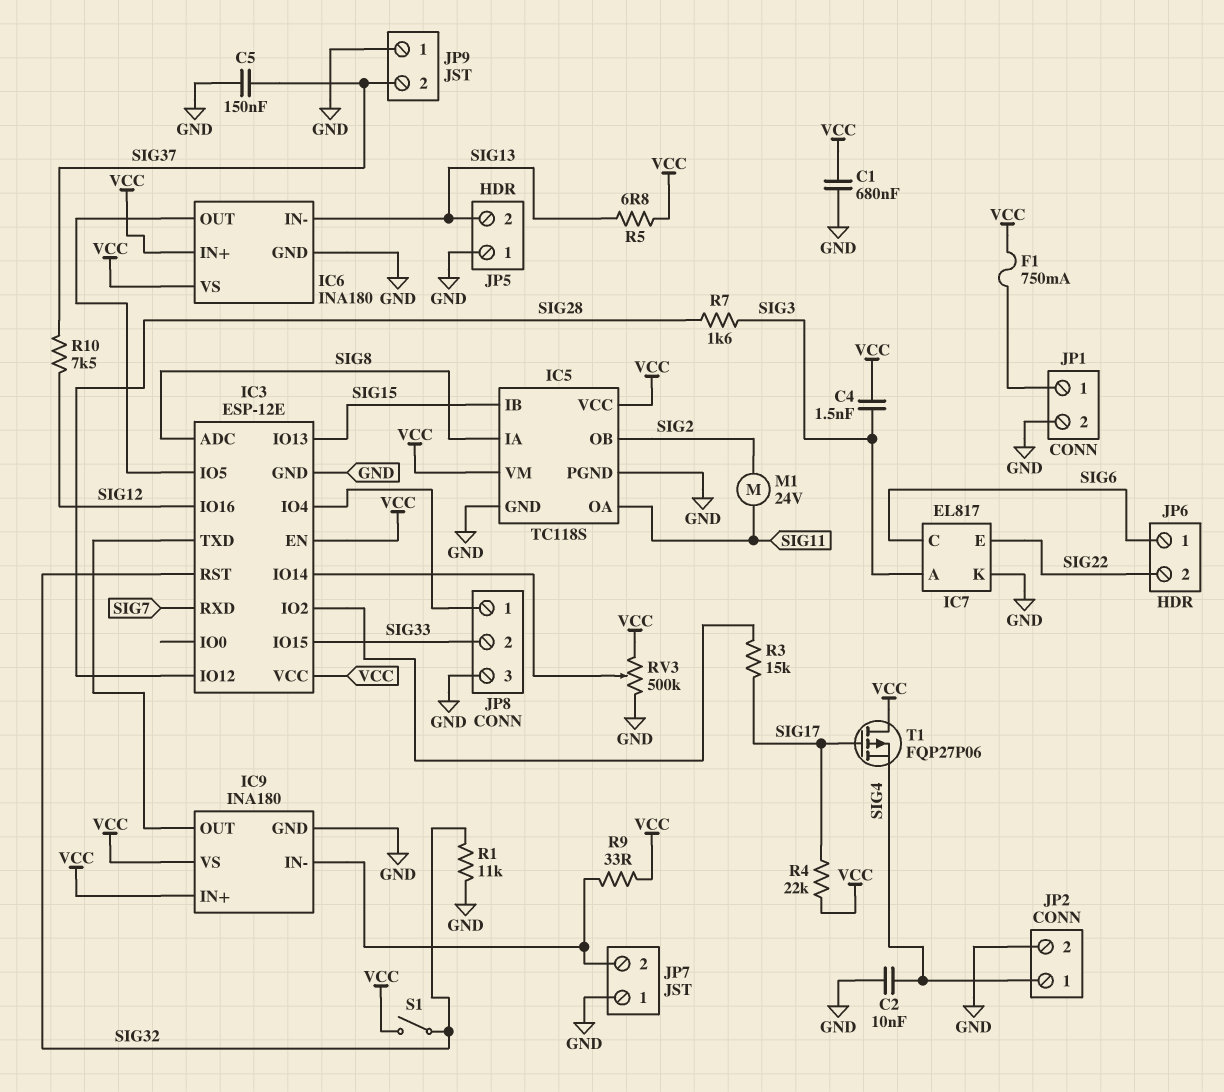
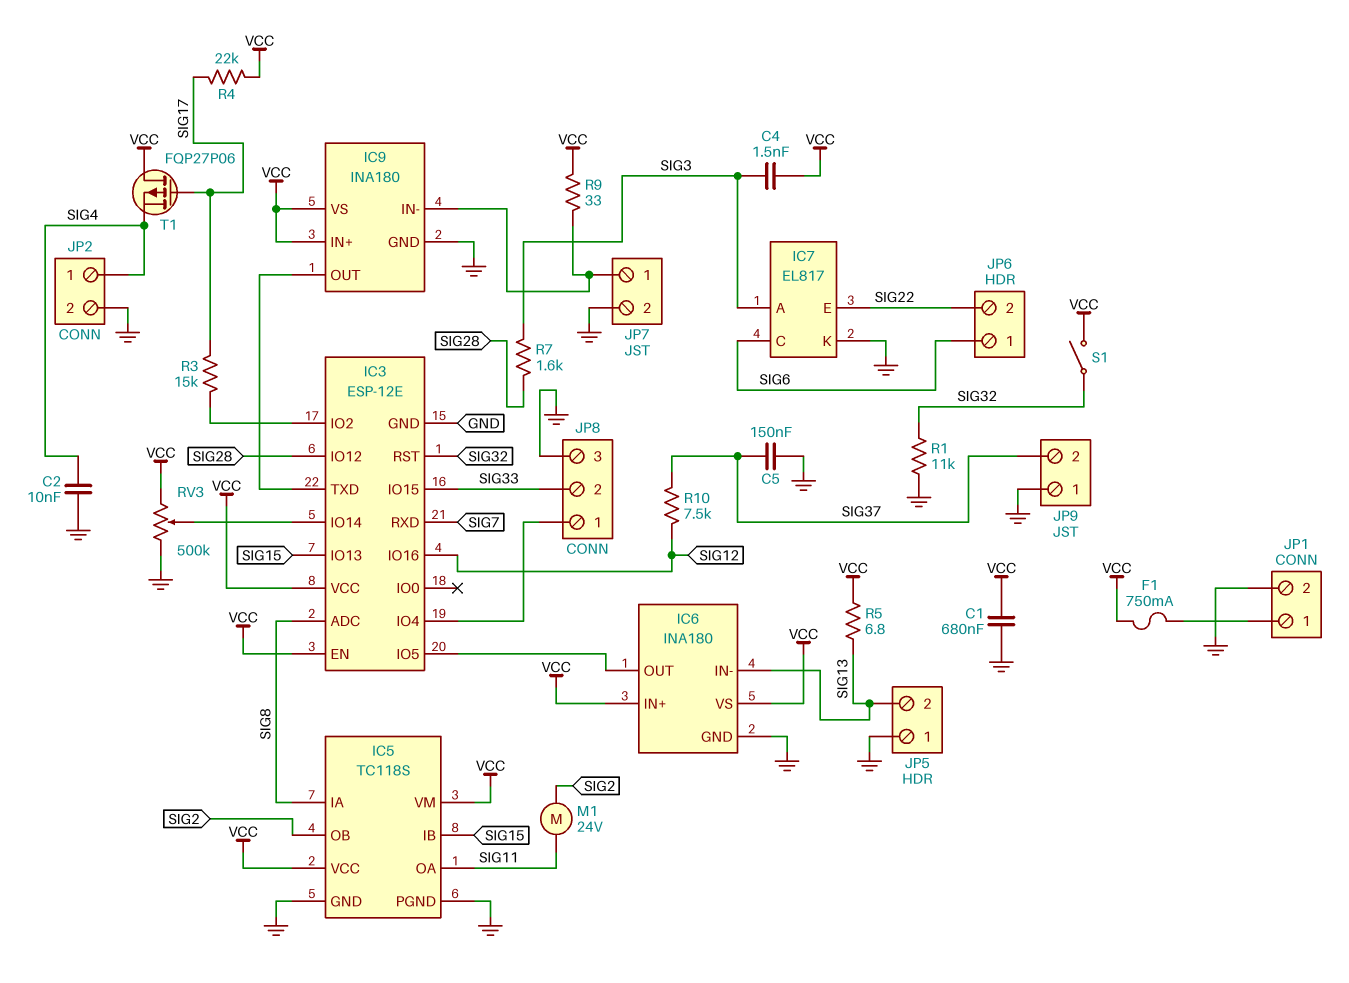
JP7 pin 1: GND -> IC9/IN-
JP7 pin 2: IC9/IN- -> GND

